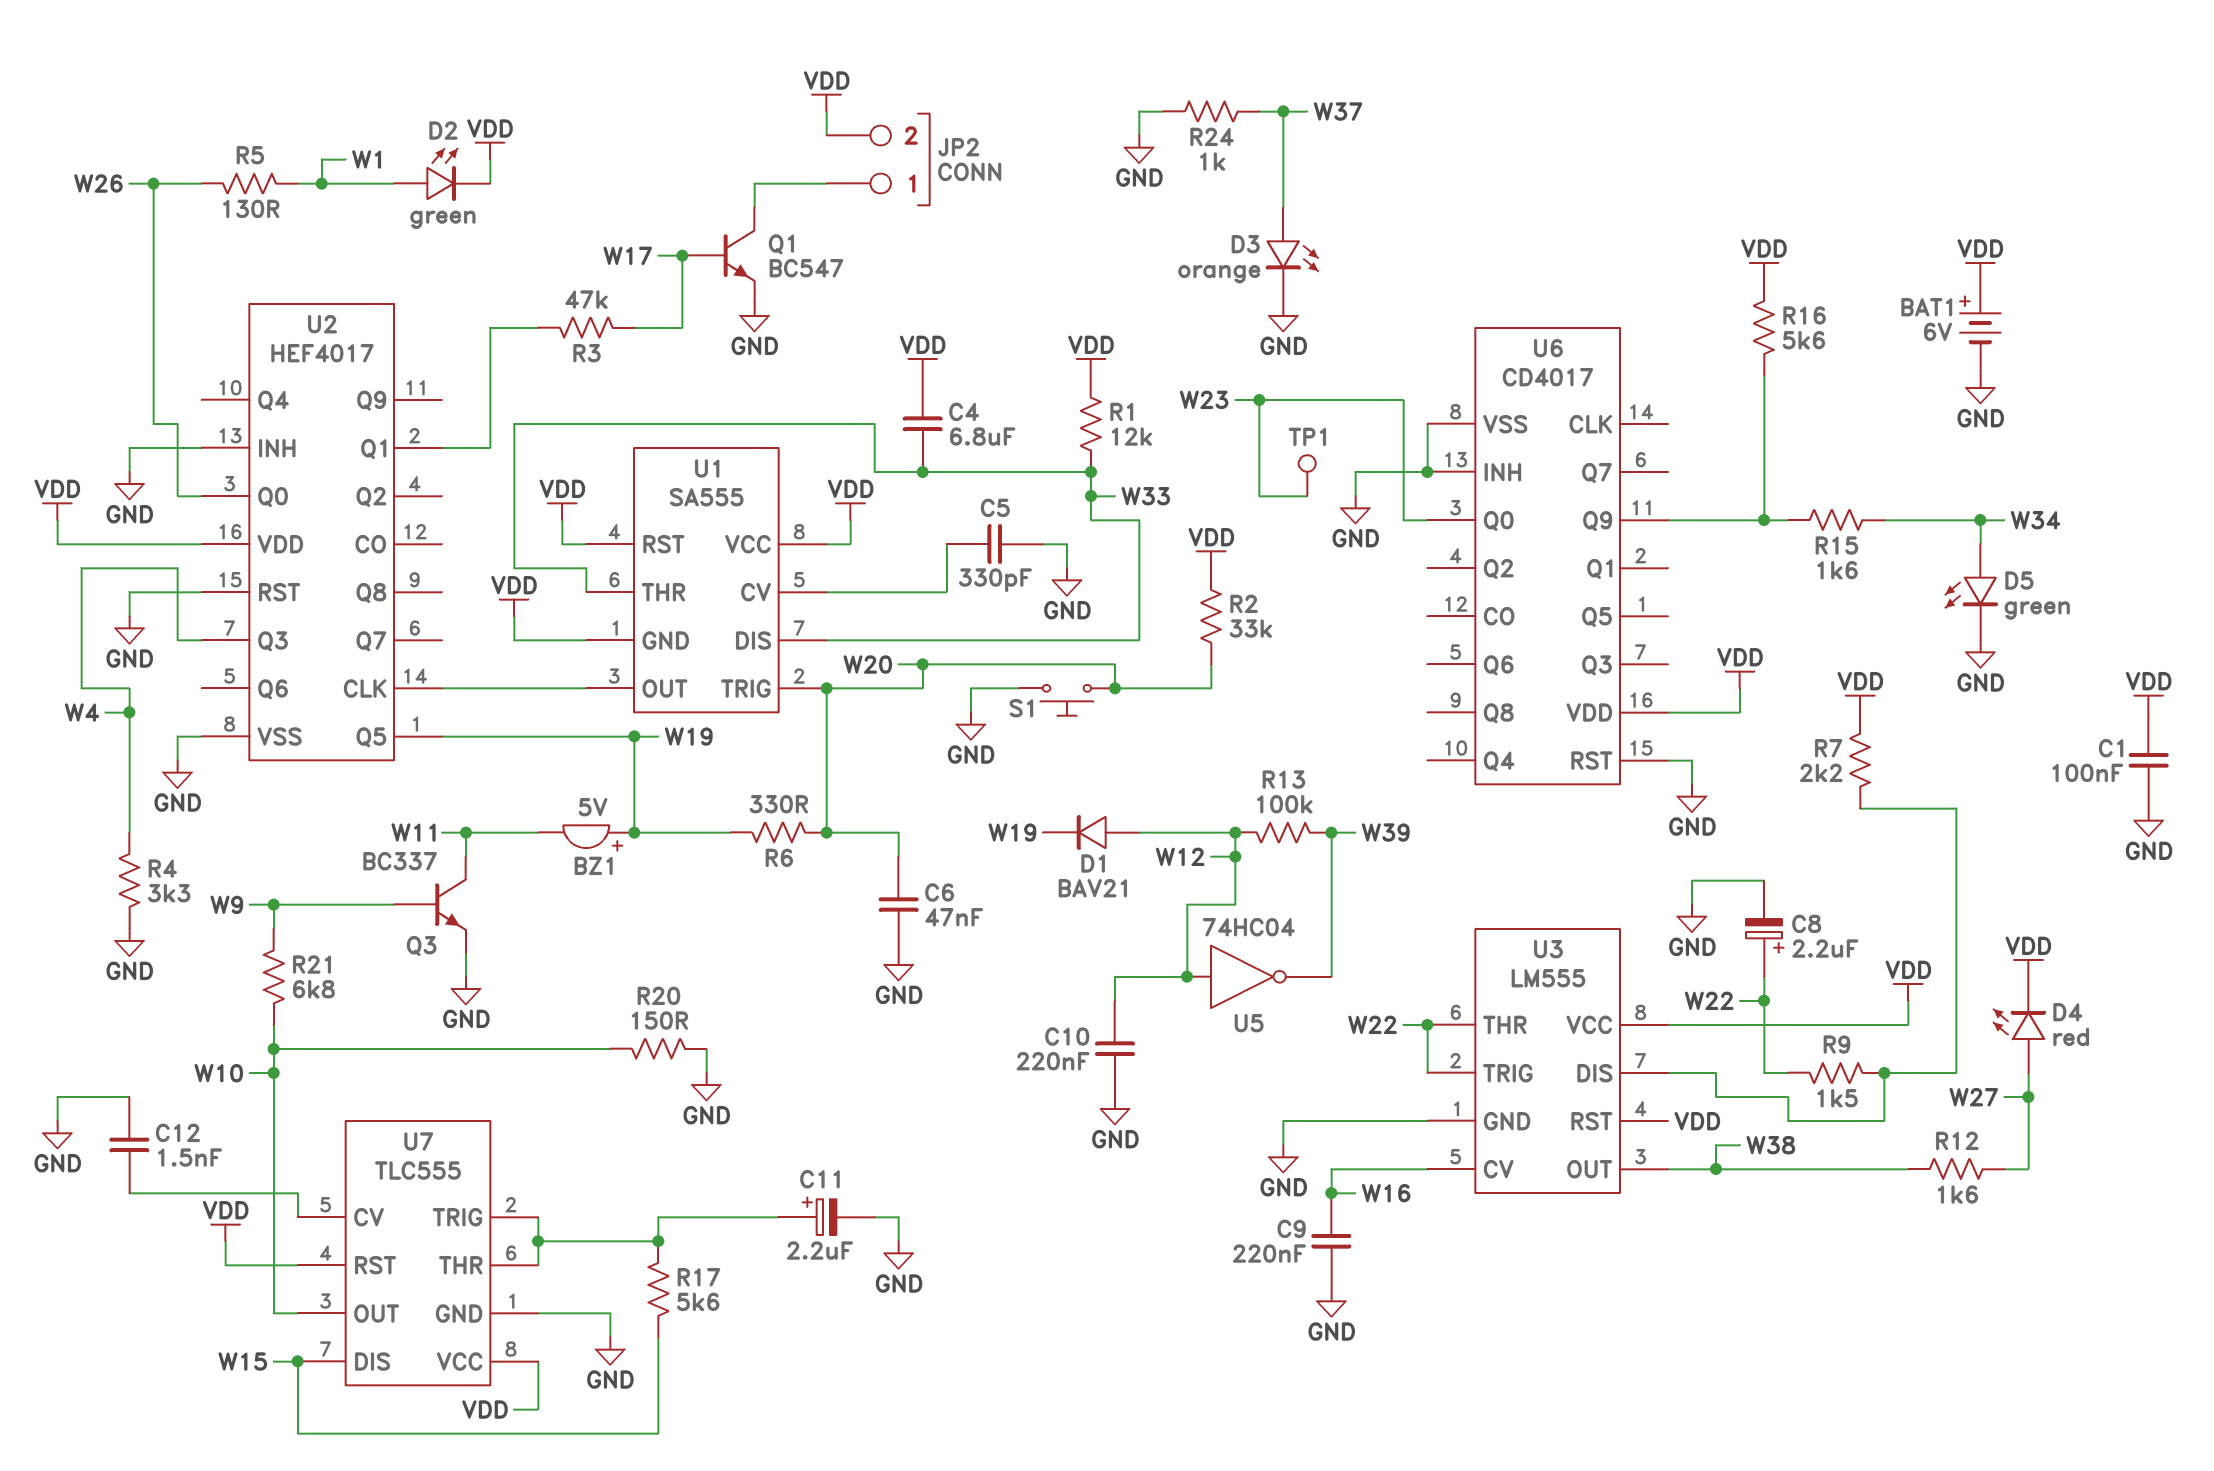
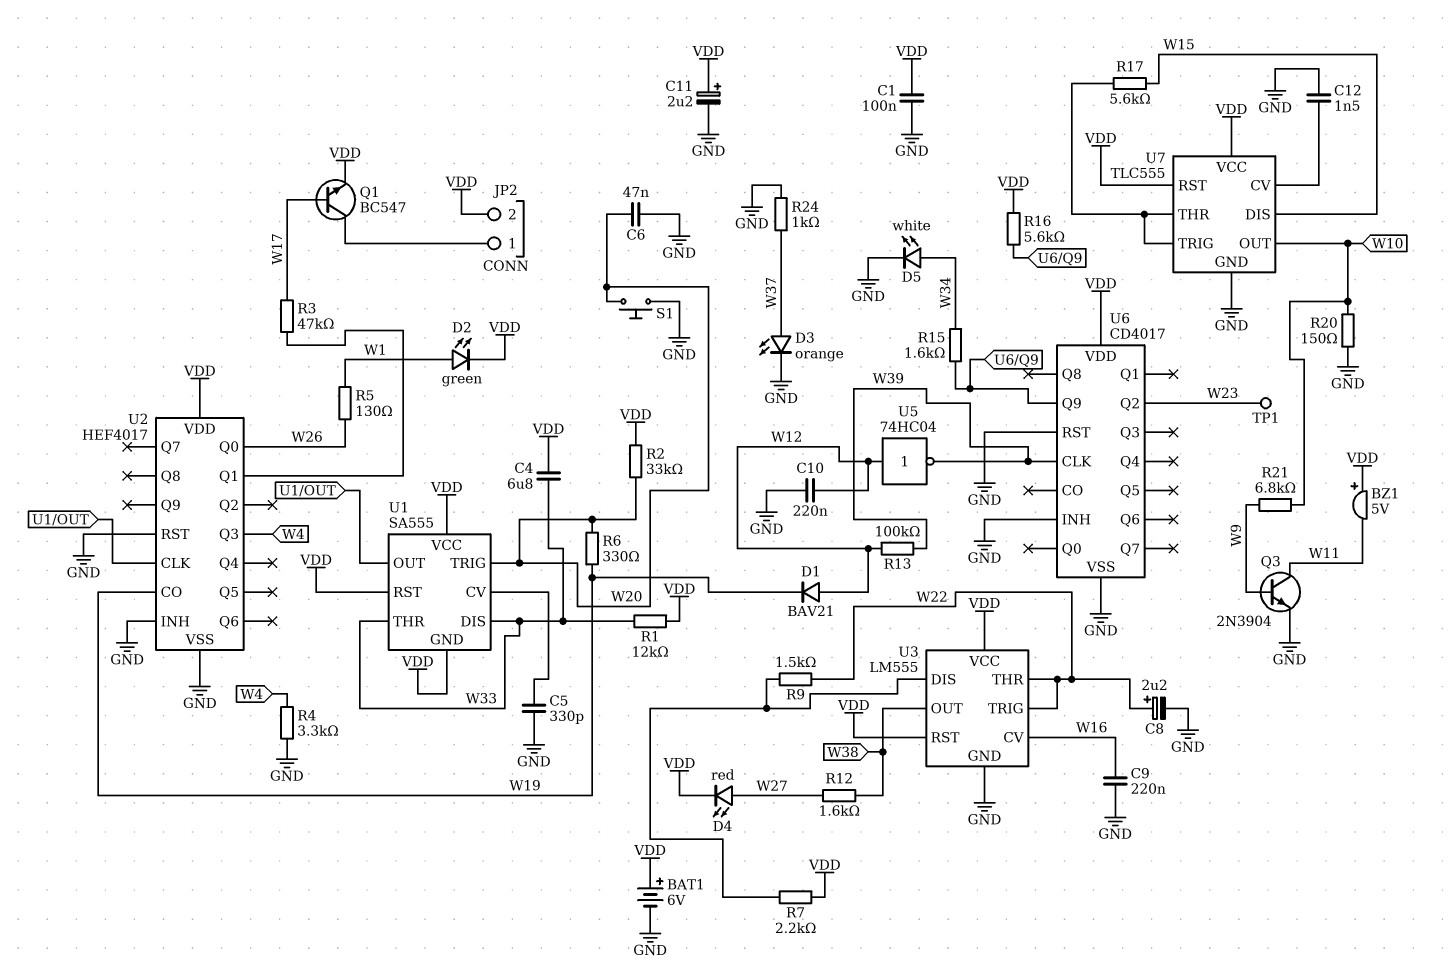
BZ1: buzzer 5V (plus W19, minus W11) -> buzzer 5V (plus VDD, minus W11)
C11: 2.2uF (plus U7/THR, minus GND) -> 2.2uF (plus VDD, minus GND)
D5: LED green (A W34, K GND) -> LED white (A W34, K GND)
Q1: NPN BC547 (B W17, C JP2/1, E GND) -> NPN BC547 (B W17, C JP2/1, E VDD)
Q3: NPN BC337 (B W9, C W11, E GND) -> NPN 2N3904 (B W9, C W11, E GND)
U2 pin CO: none -> W19
U2 pin Q5: W19 -> none
U6 pin CLK: none -> W39
U6 pin Q0: W23 -> none
U6 pin Q2: none -> W23

